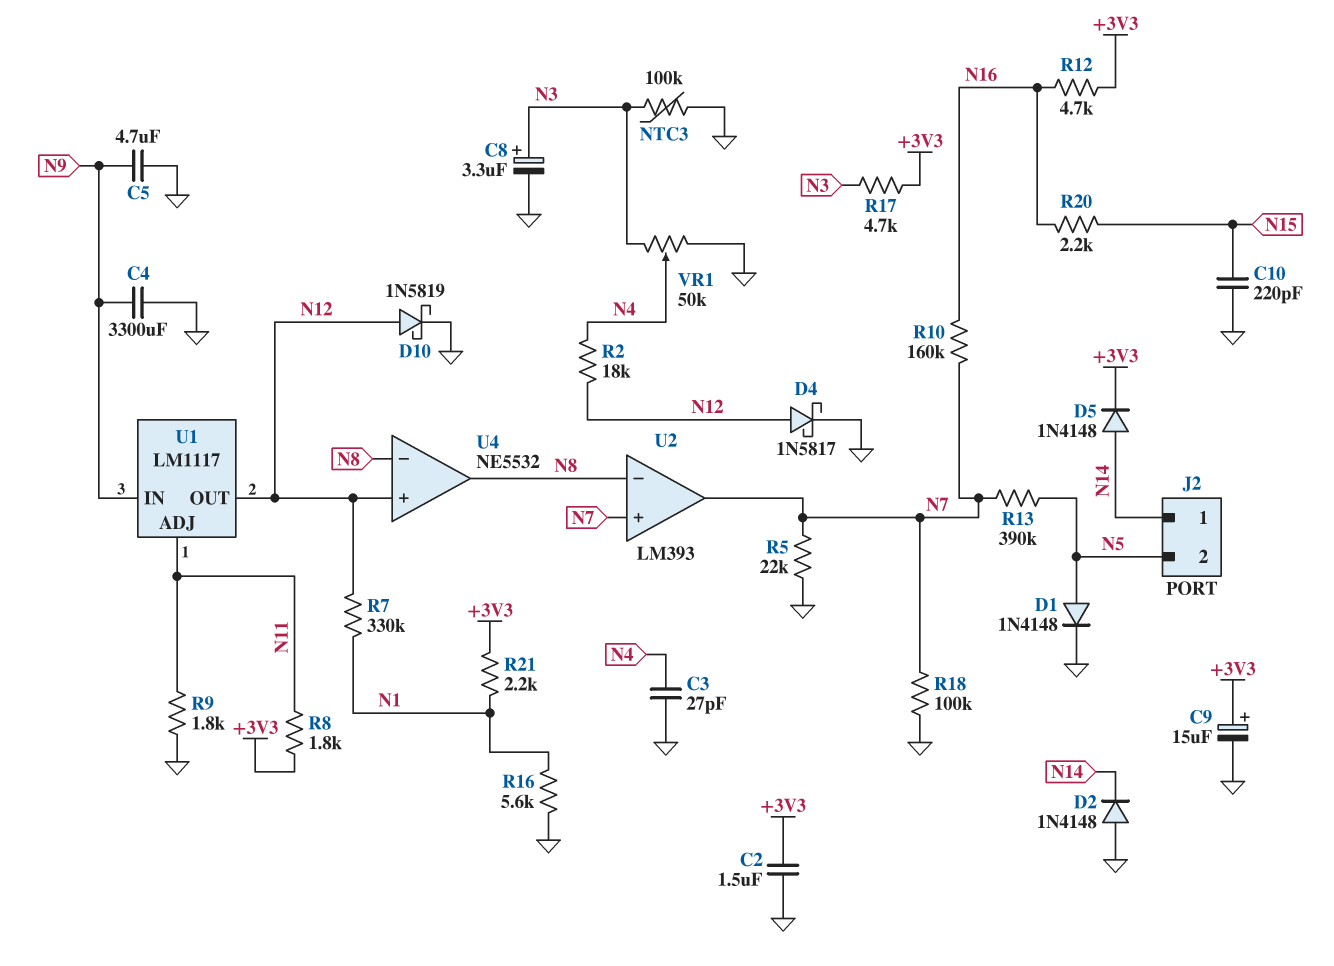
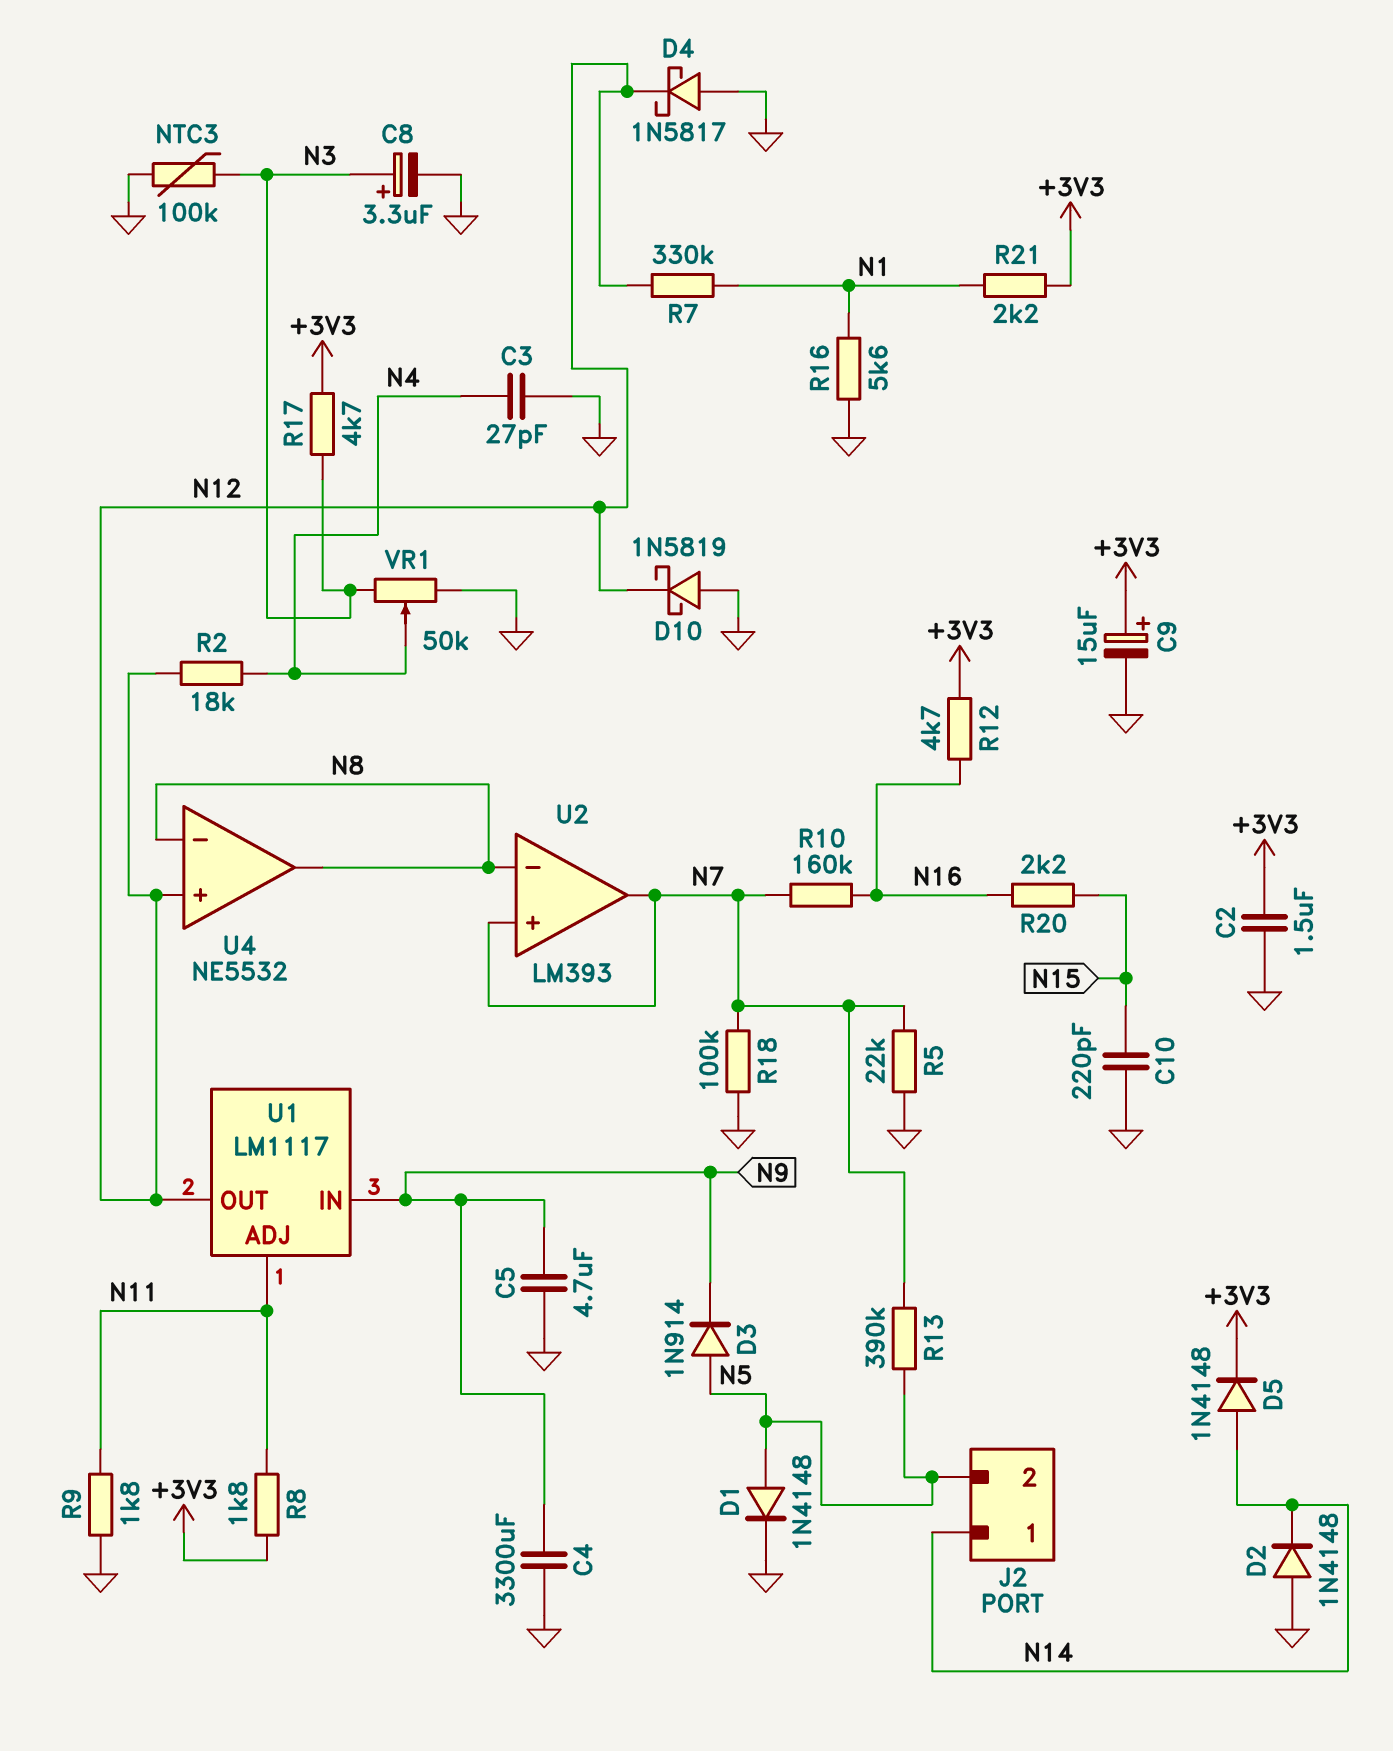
D3: none -> diode 1N914 (A N5, K N9)
D4: schottky 1N5817 (A N12, K GND) -> schottky 1N5817 (A GND, K N12)
D10: schottky 1N5819 (A N12, K GND) -> schottky 1N5819 (A GND, K N12)

